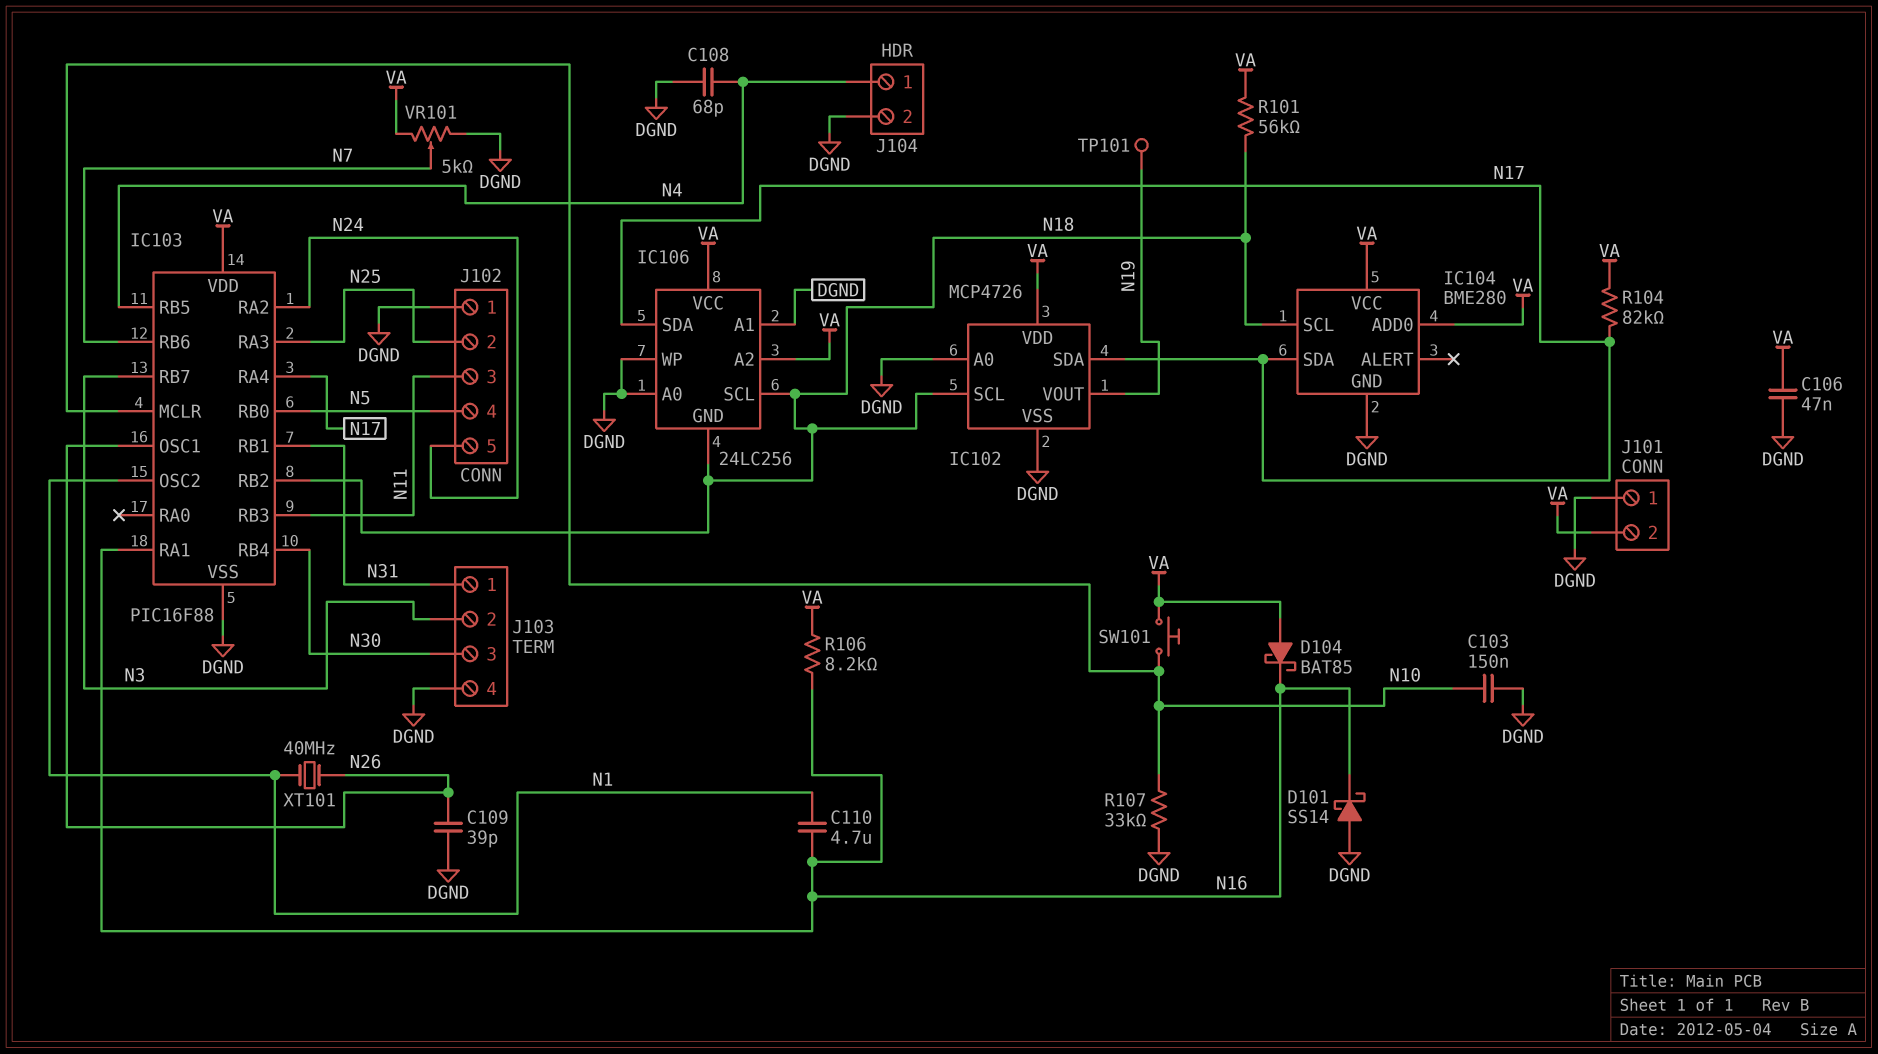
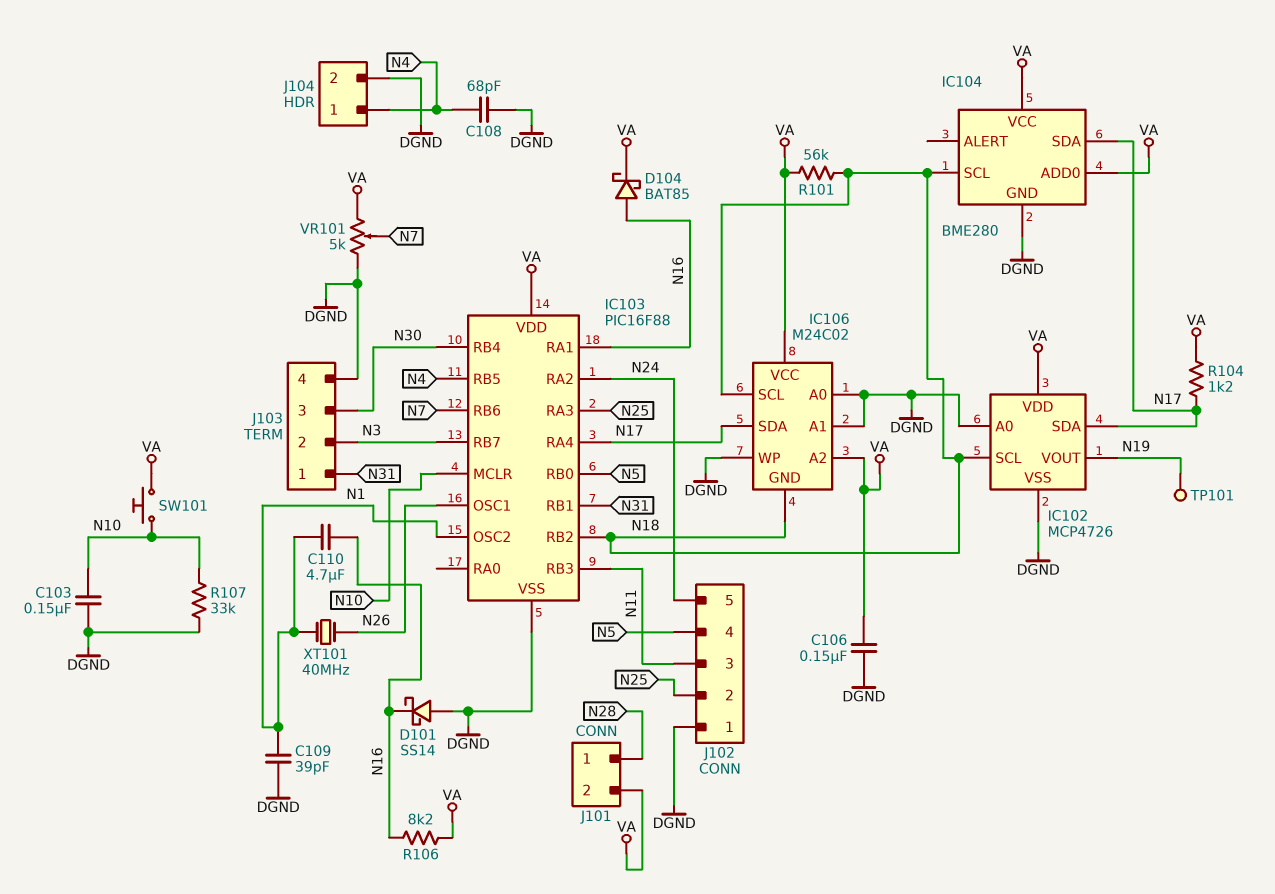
C106: 47nF (DGND, VA) -> 150nF (DGND, VA)
C109: 39pF (DGND, N26) -> 39pF (DGND, N1)
D104: schottky BAT85 (A VA, K N16) -> schottky BAT85 (A N16, K VA)
IC106: 24LC256 -> M24C02
J101 pin 1: DGND -> N28
R104: 82k (N17, VA) -> 1.2k (N17, VA)

